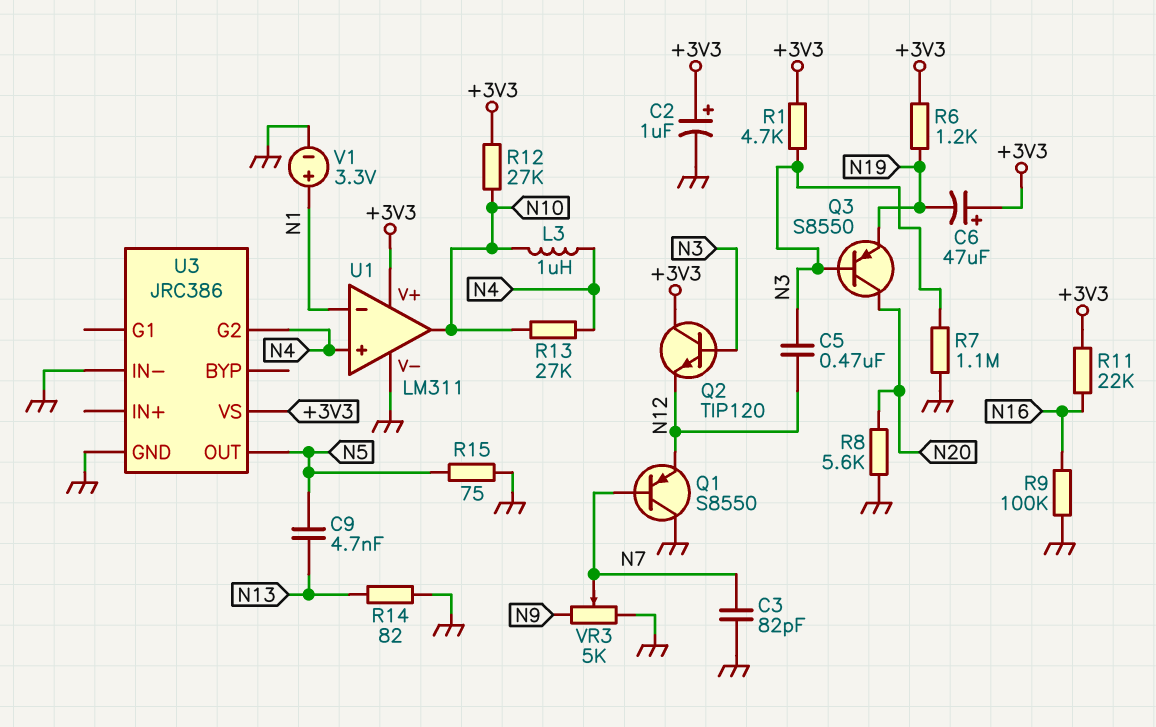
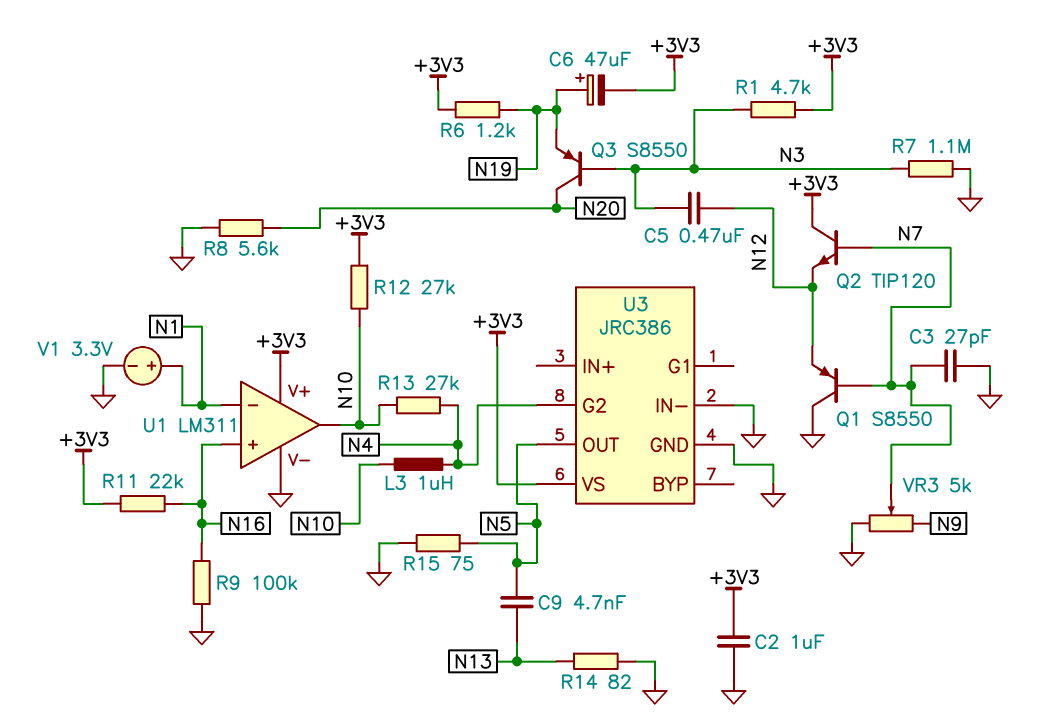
C2: 1uF (plus +3V3, minus GND) -> 1uF (+3V3, GND)
C3: 82pF (GND, N7) -> 27pF (GND, N7)
C6: 47uF (plus +3V3, minus N19) -> 47uF (plus N19, minus +3V3)
Q2: NPN TIP120 (B N3, C +3V3, E N12) -> NPN TIP120 (B N7, C +3V3, E N12)
U1 pin in+: N4 -> N16

